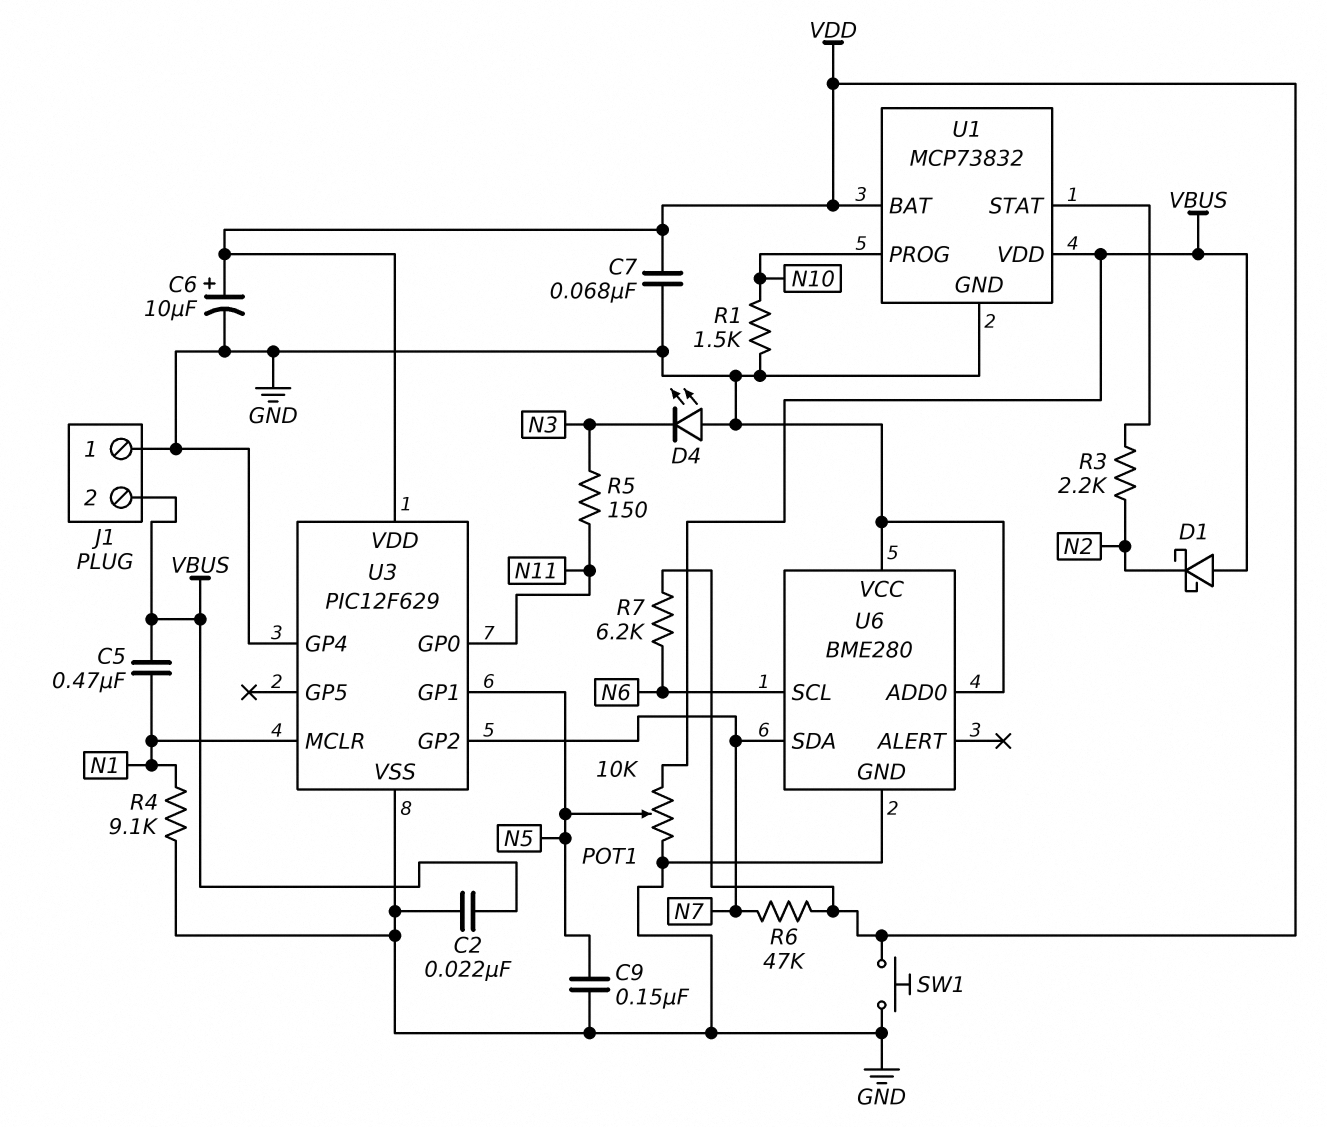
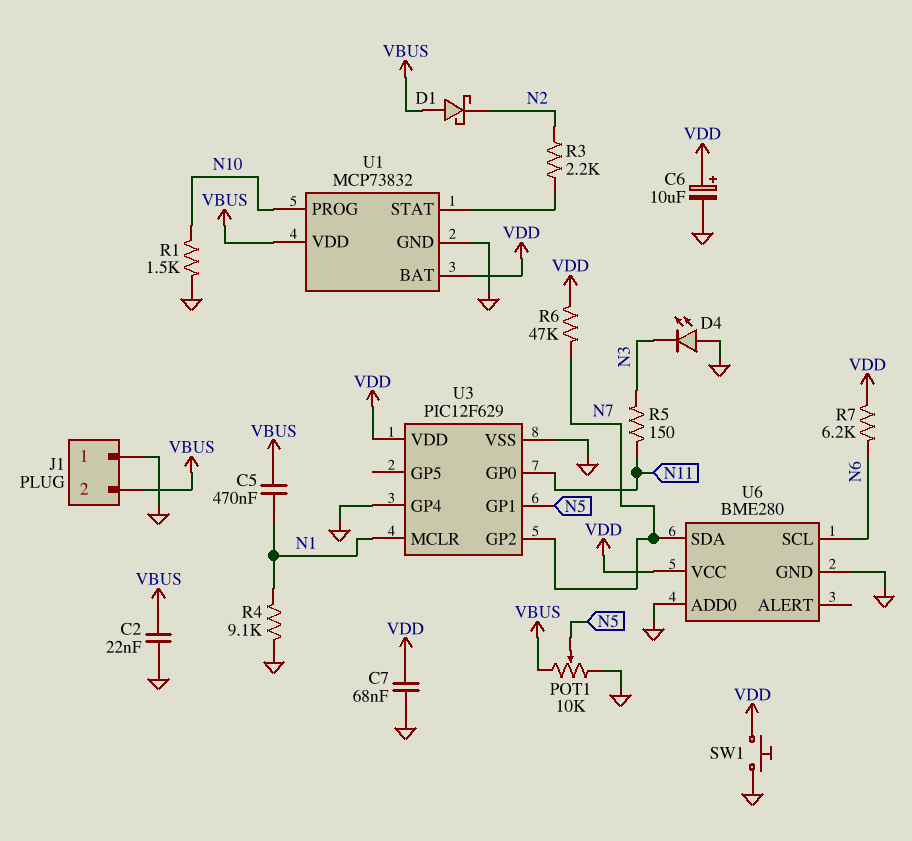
C9: 150nF (GND, N5) -> none
U6 pin VCC: GND -> VDD

